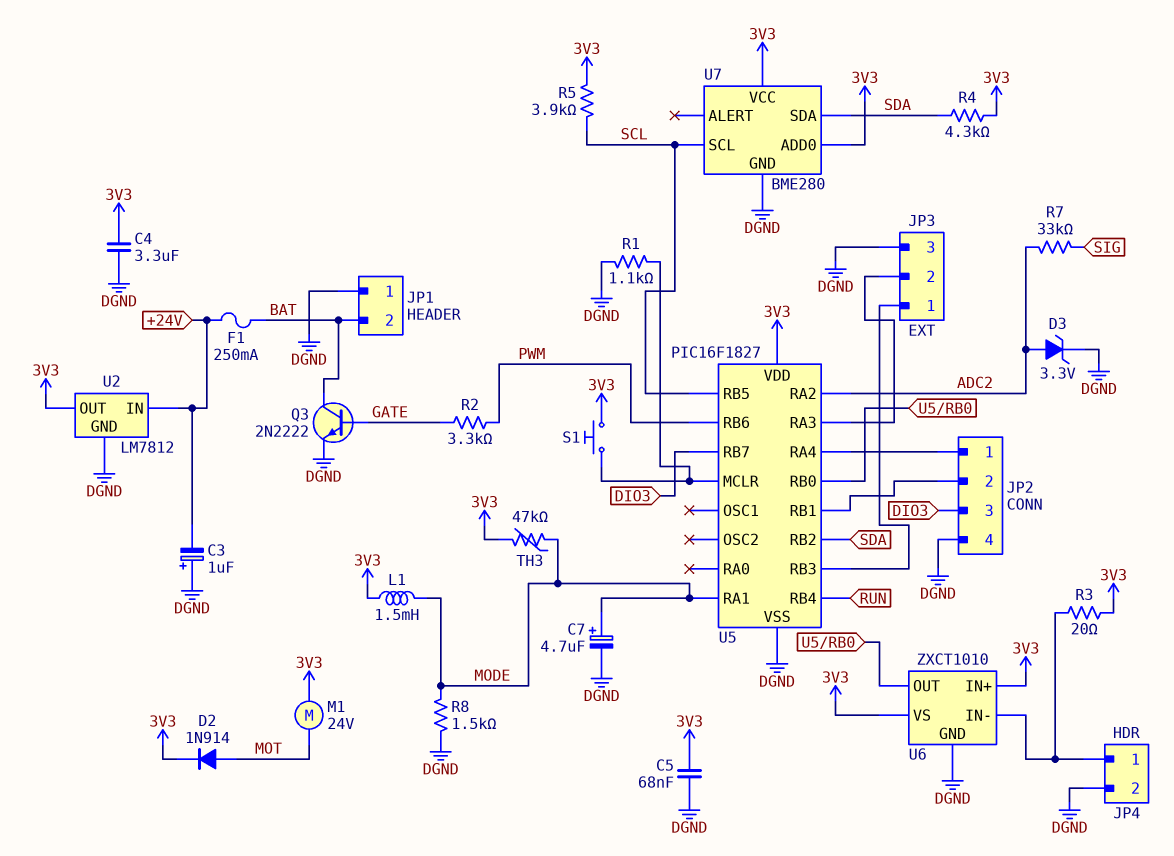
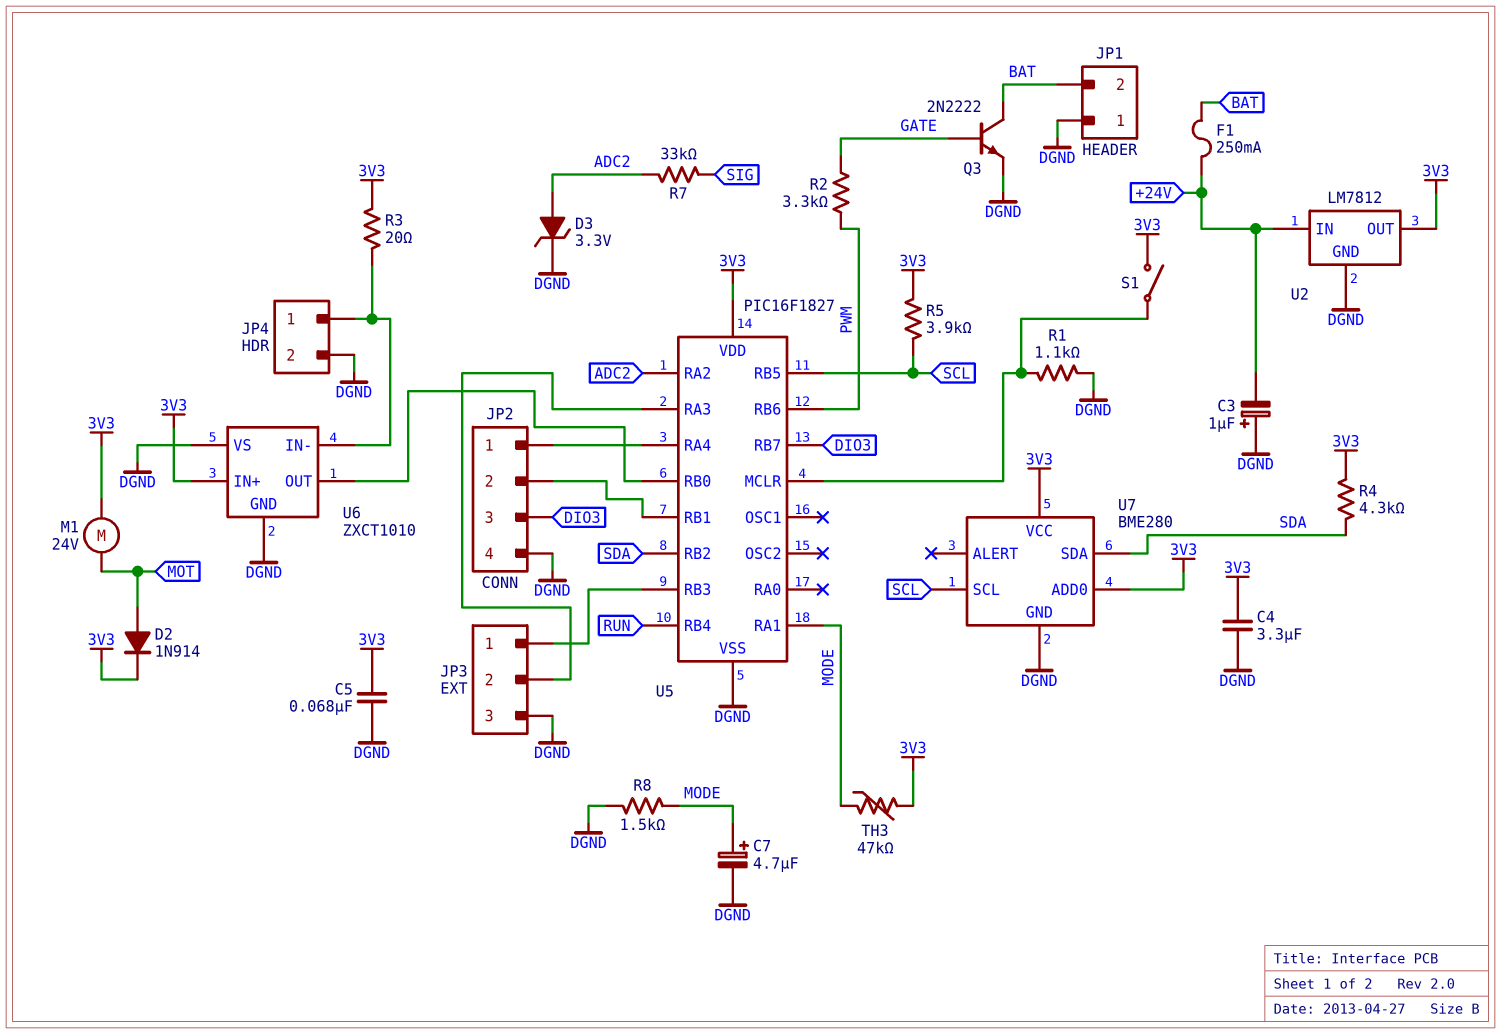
L1: 1.5mH (3V3, MODE) -> none
S1: button (3V3, U5/MCLR) -> switch (3V3, U5/MCLR)
U6 pin VS: 3V3 -> DGND

